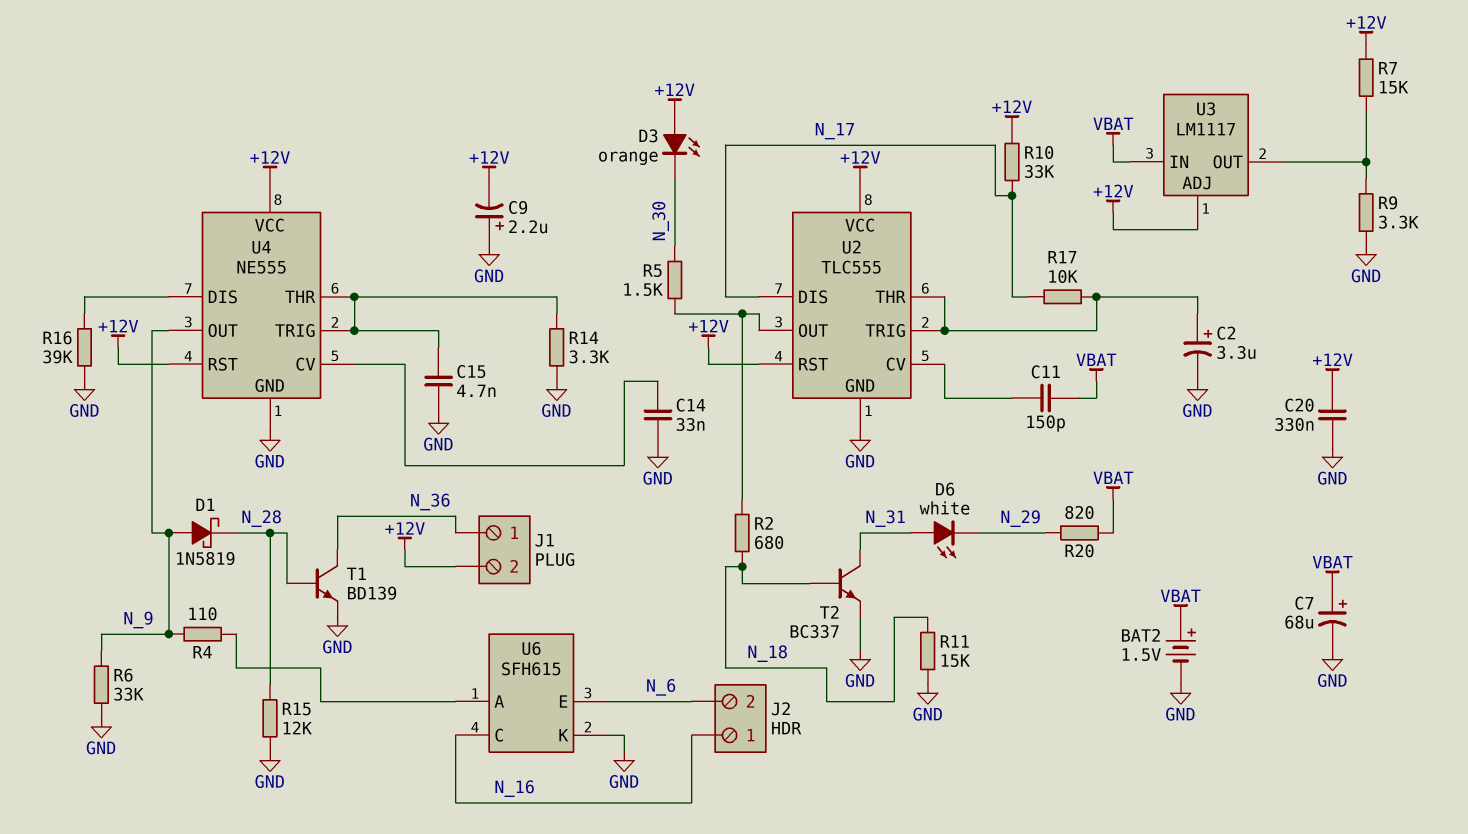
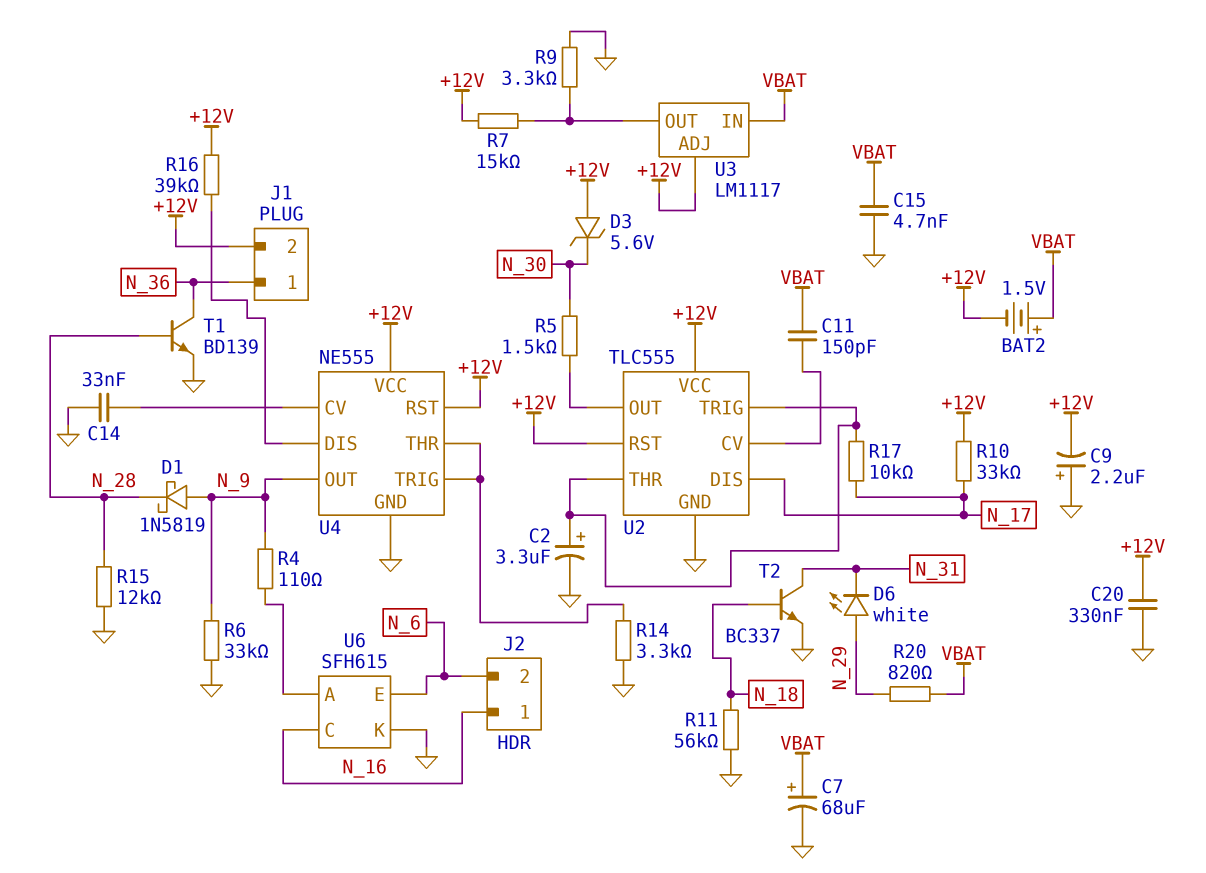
BAT2: 1.5V (plus VBAT, minus GND) -> 1.5V (plus VBAT, minus +12V)
C15: 4.7nF (GND, U4/THR) -> 4.7nF (GND, VBAT)
D3: LED orange (A +12V, K N_30) -> zener 5.6V (A +12V, K N_30)
D6: LED white (A N_31, K N_29) -> LED white (A N_29, K N_31)
R2: 680 (N_18, U2/OUT) -> none
R11: 15k (GND, N_18) -> 56k (GND, N_18)
R16: 39k (GND, U4/DIS) -> 39k (+12V, U4/DIS)

